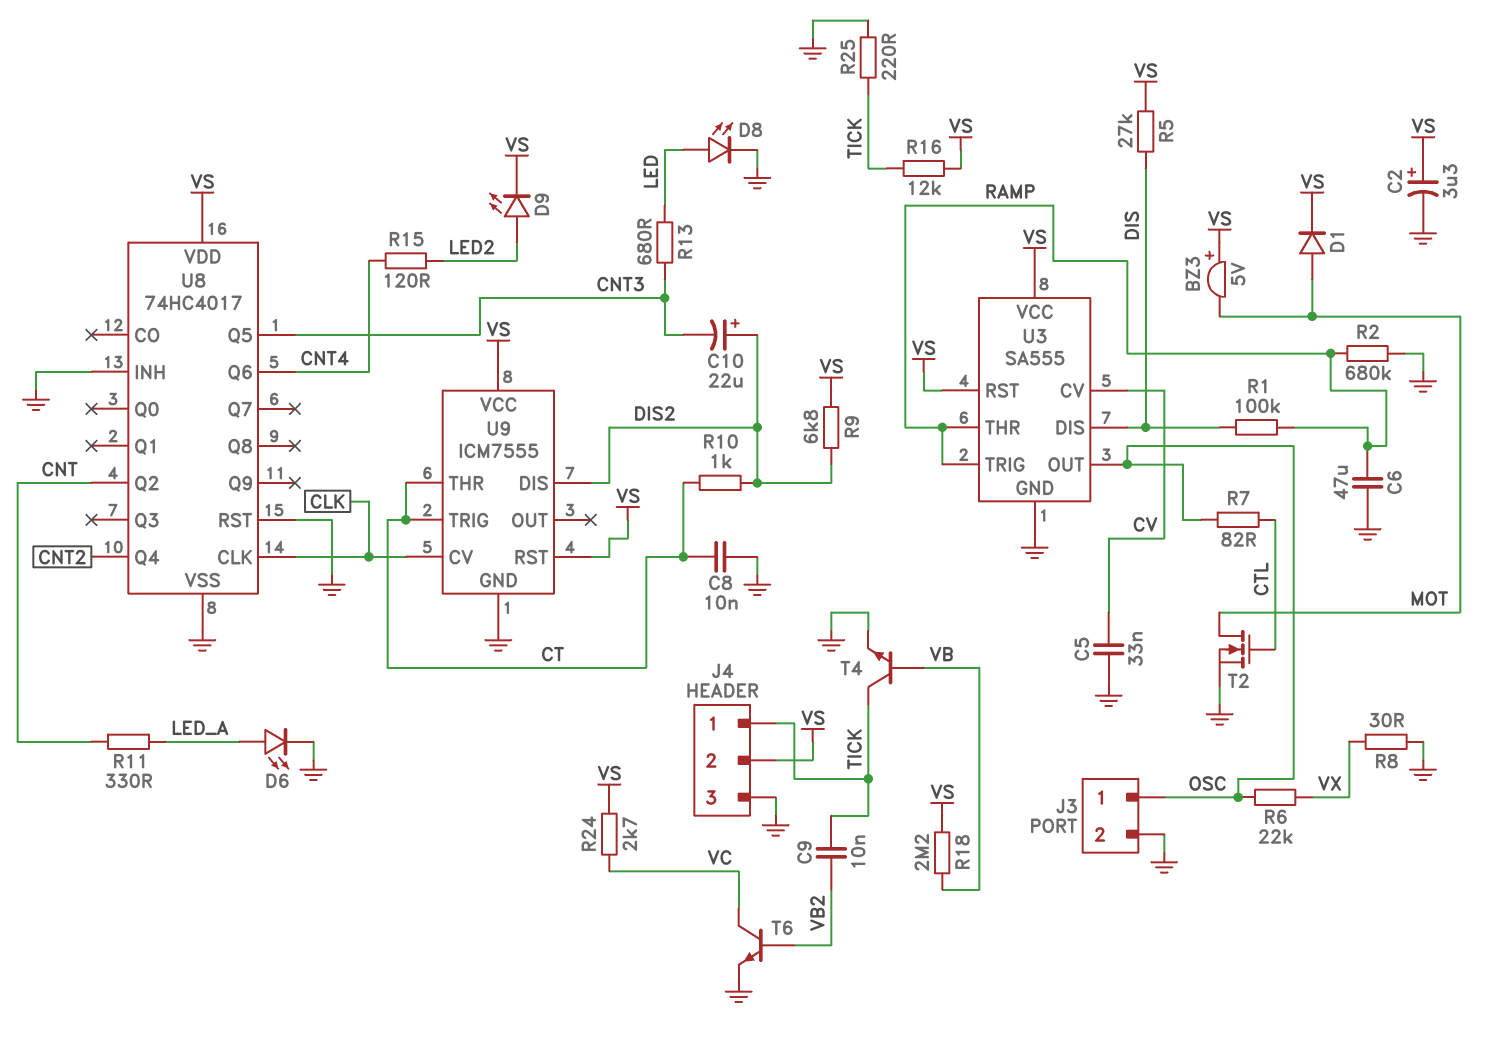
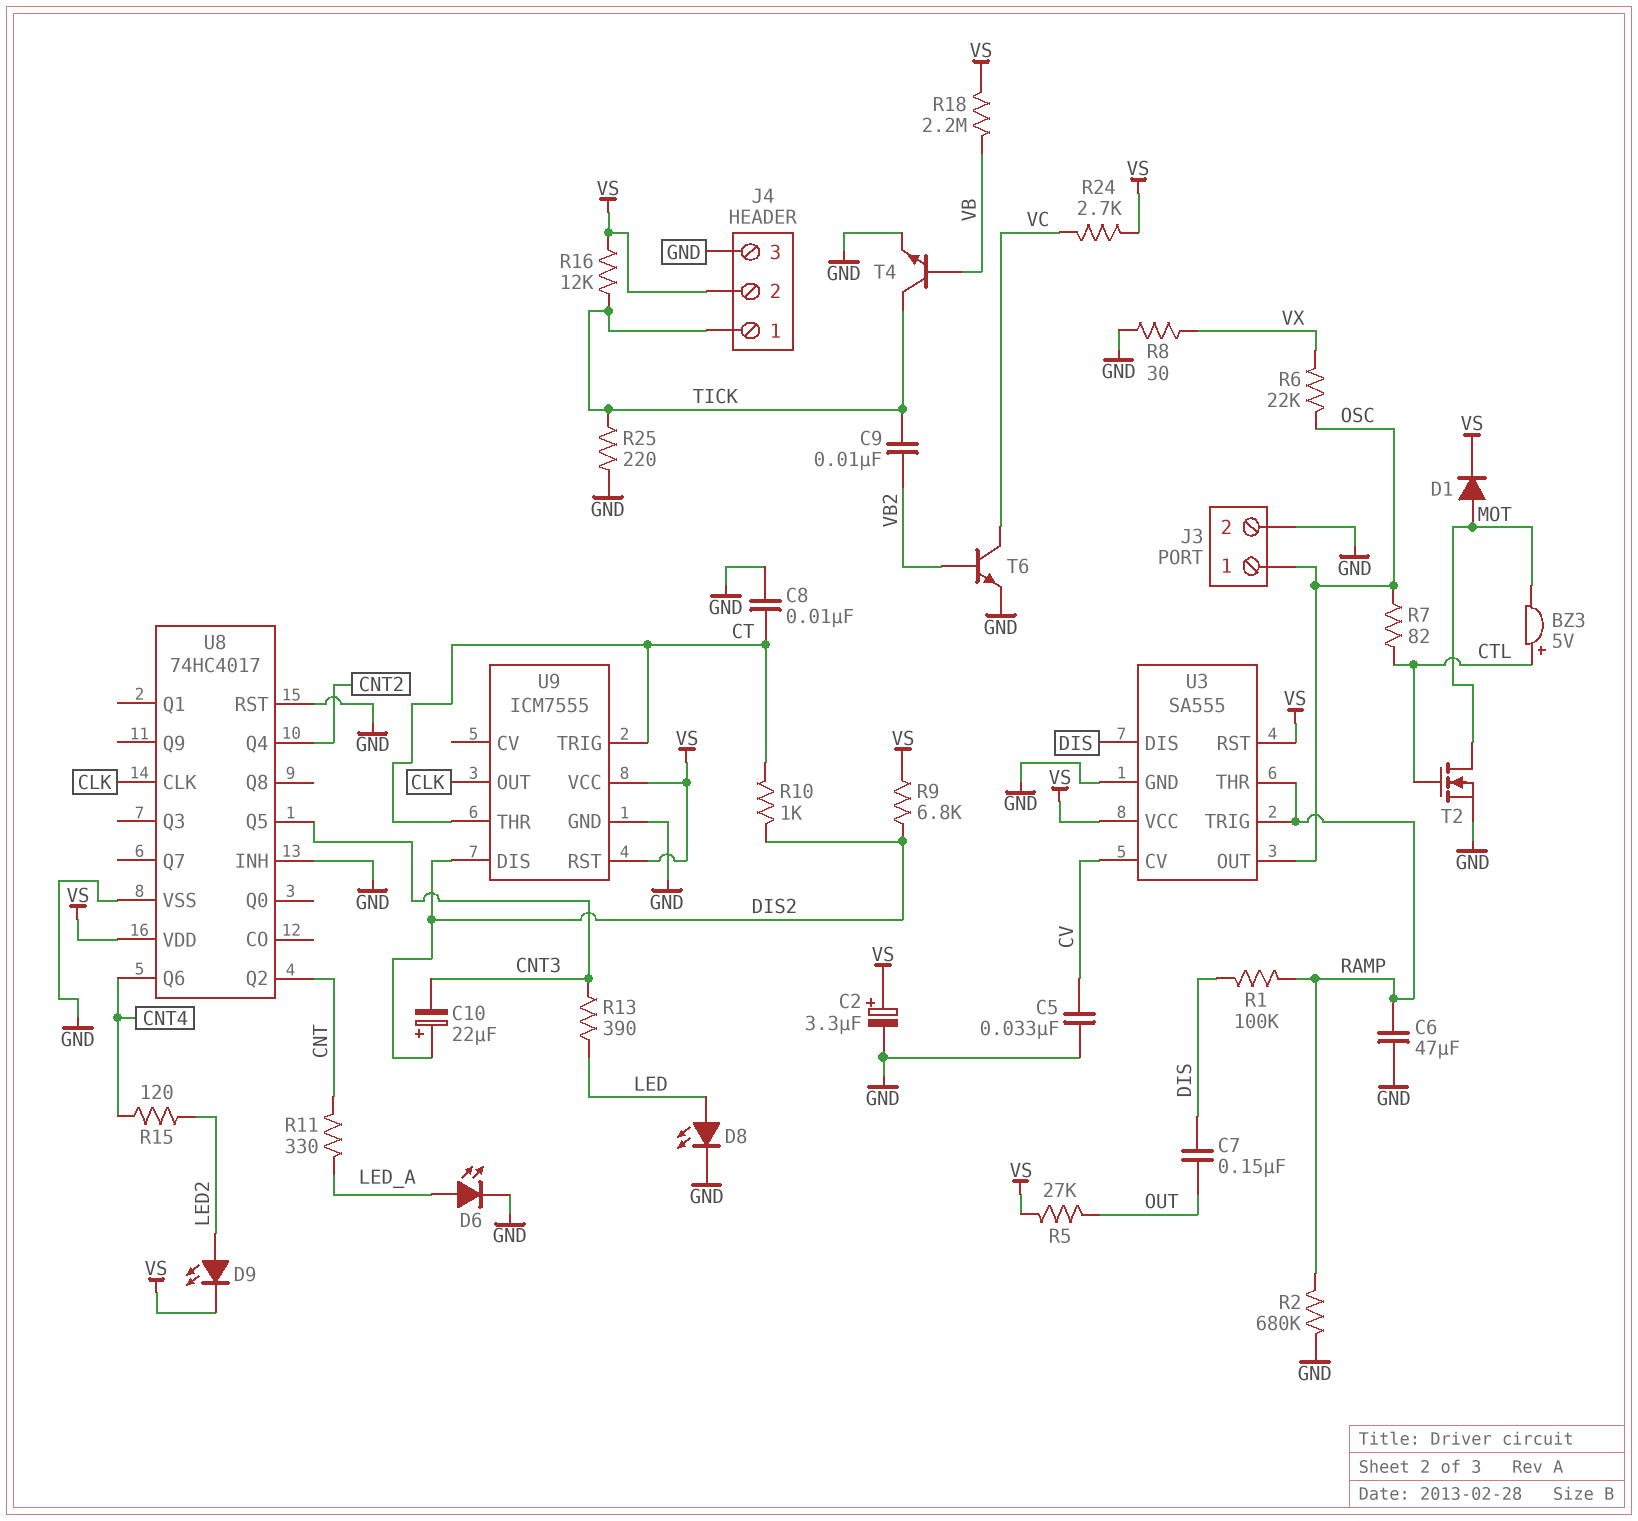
BZ3: buzzer 5V (plus VS, minus MOT) -> buzzer 5V (plus CTL, minus MOT)
C7: none -> 150nF (DIS, OUT)
R5: 27k (DIS, VS) -> 27k (OUT, VS)
R13: 680 (CNT3, LED) -> 390 (CNT3, LED)
U9 pin CV: CLK -> none
U9 pin OUT: none -> CLK

